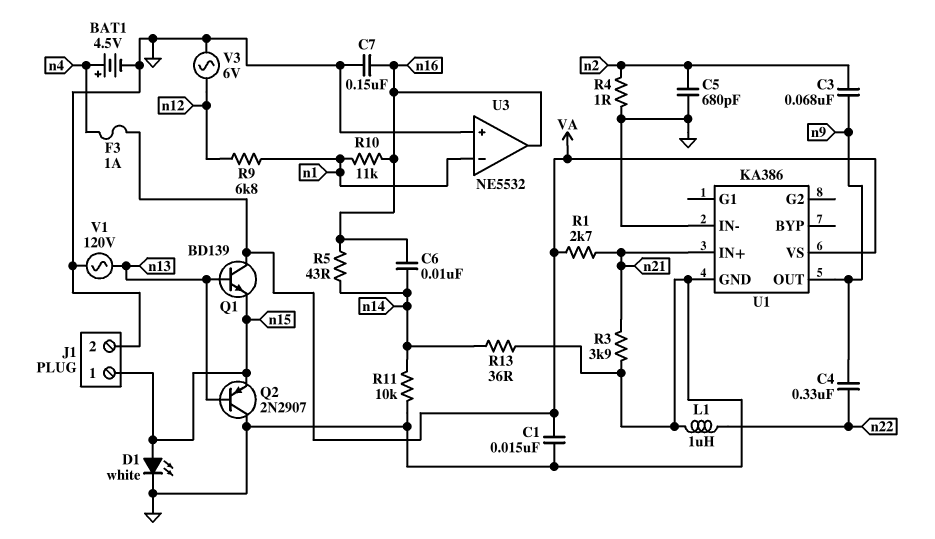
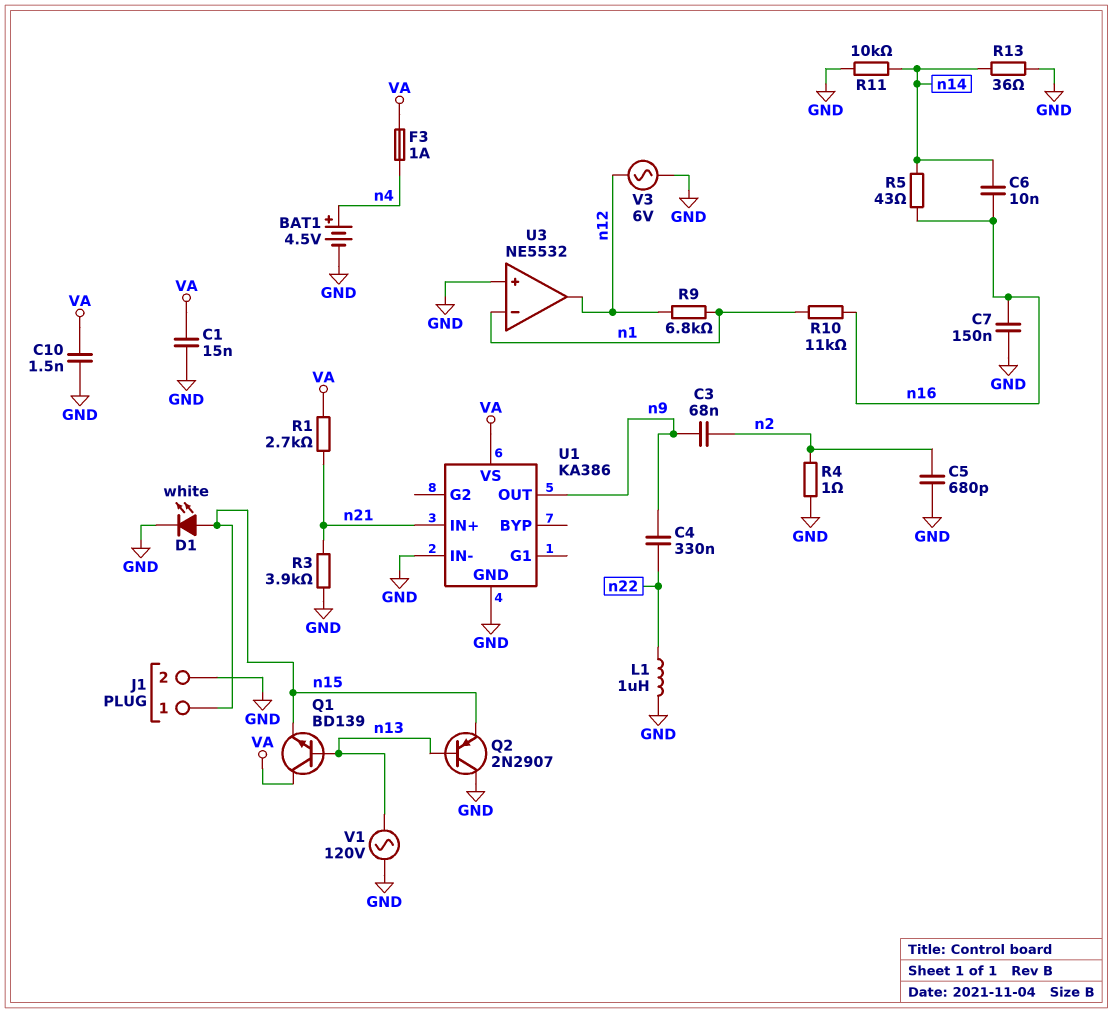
C10: none -> 1.5nF (GND, VA)
U3 pin out: n16 -> n12

